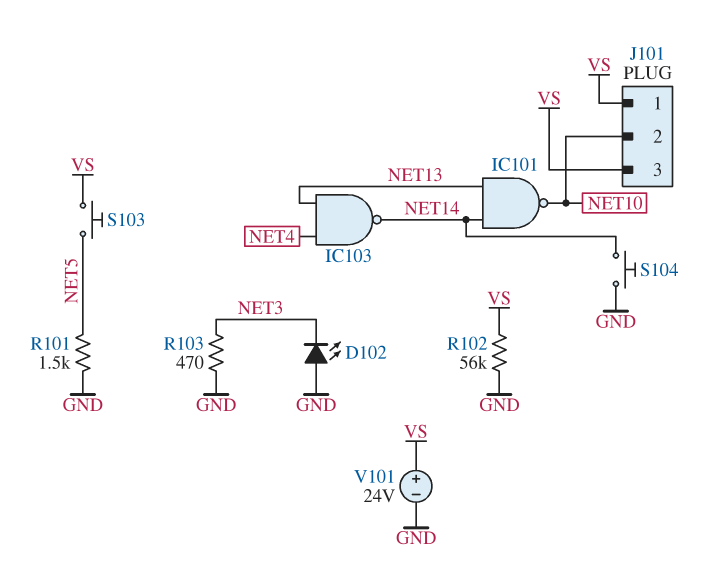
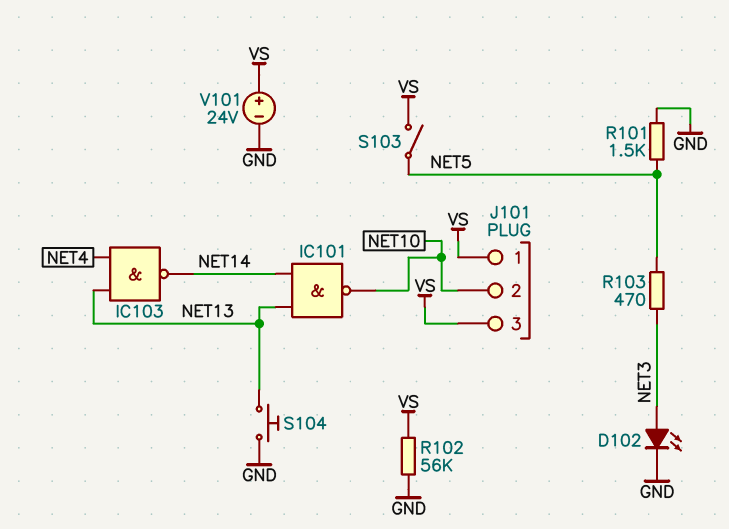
D102: LED (A GND, K NET3) -> LED (A NET3, K GND)
R103: 470 (GND, NET3) -> 470 (NET3, NET5)
S103: button (NET5, VS) -> switch (NET5, VS)
S104: button (GND, NET14) -> button (GND, NET13)

